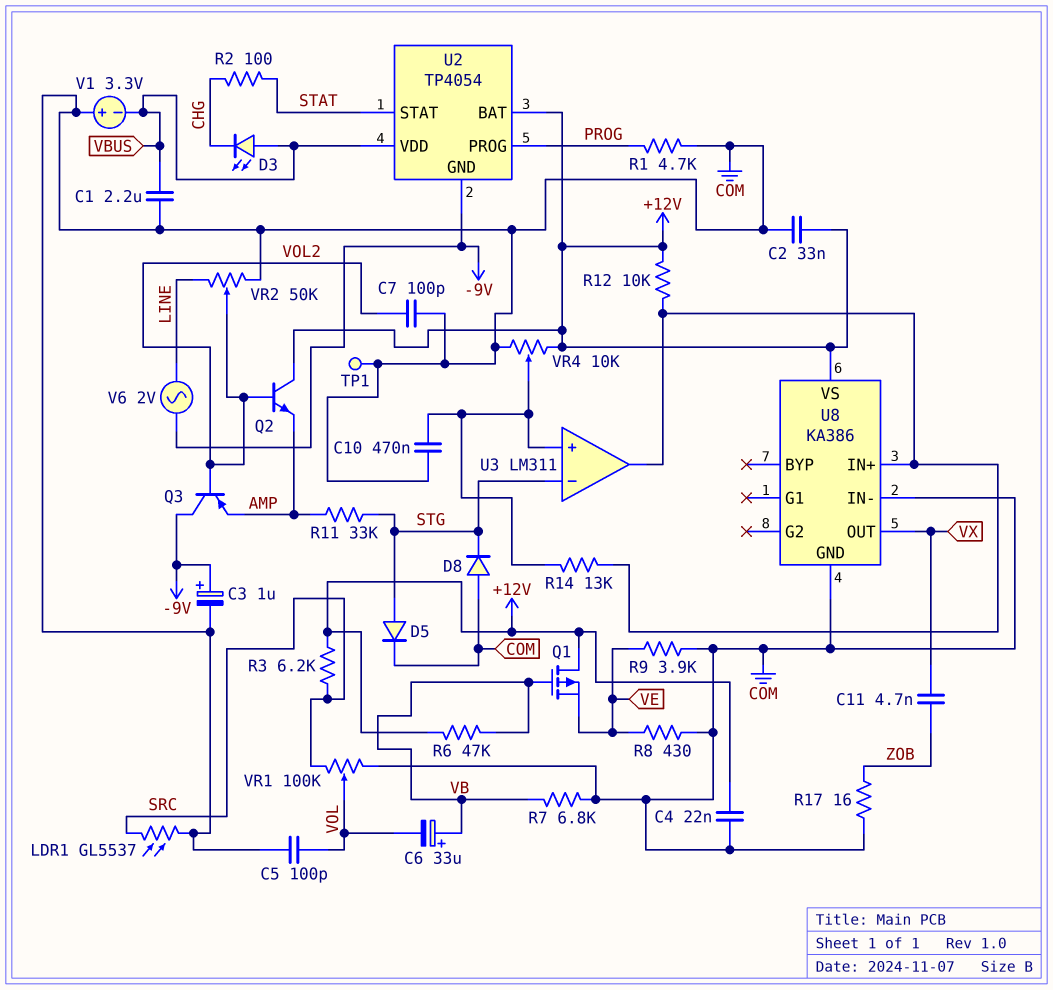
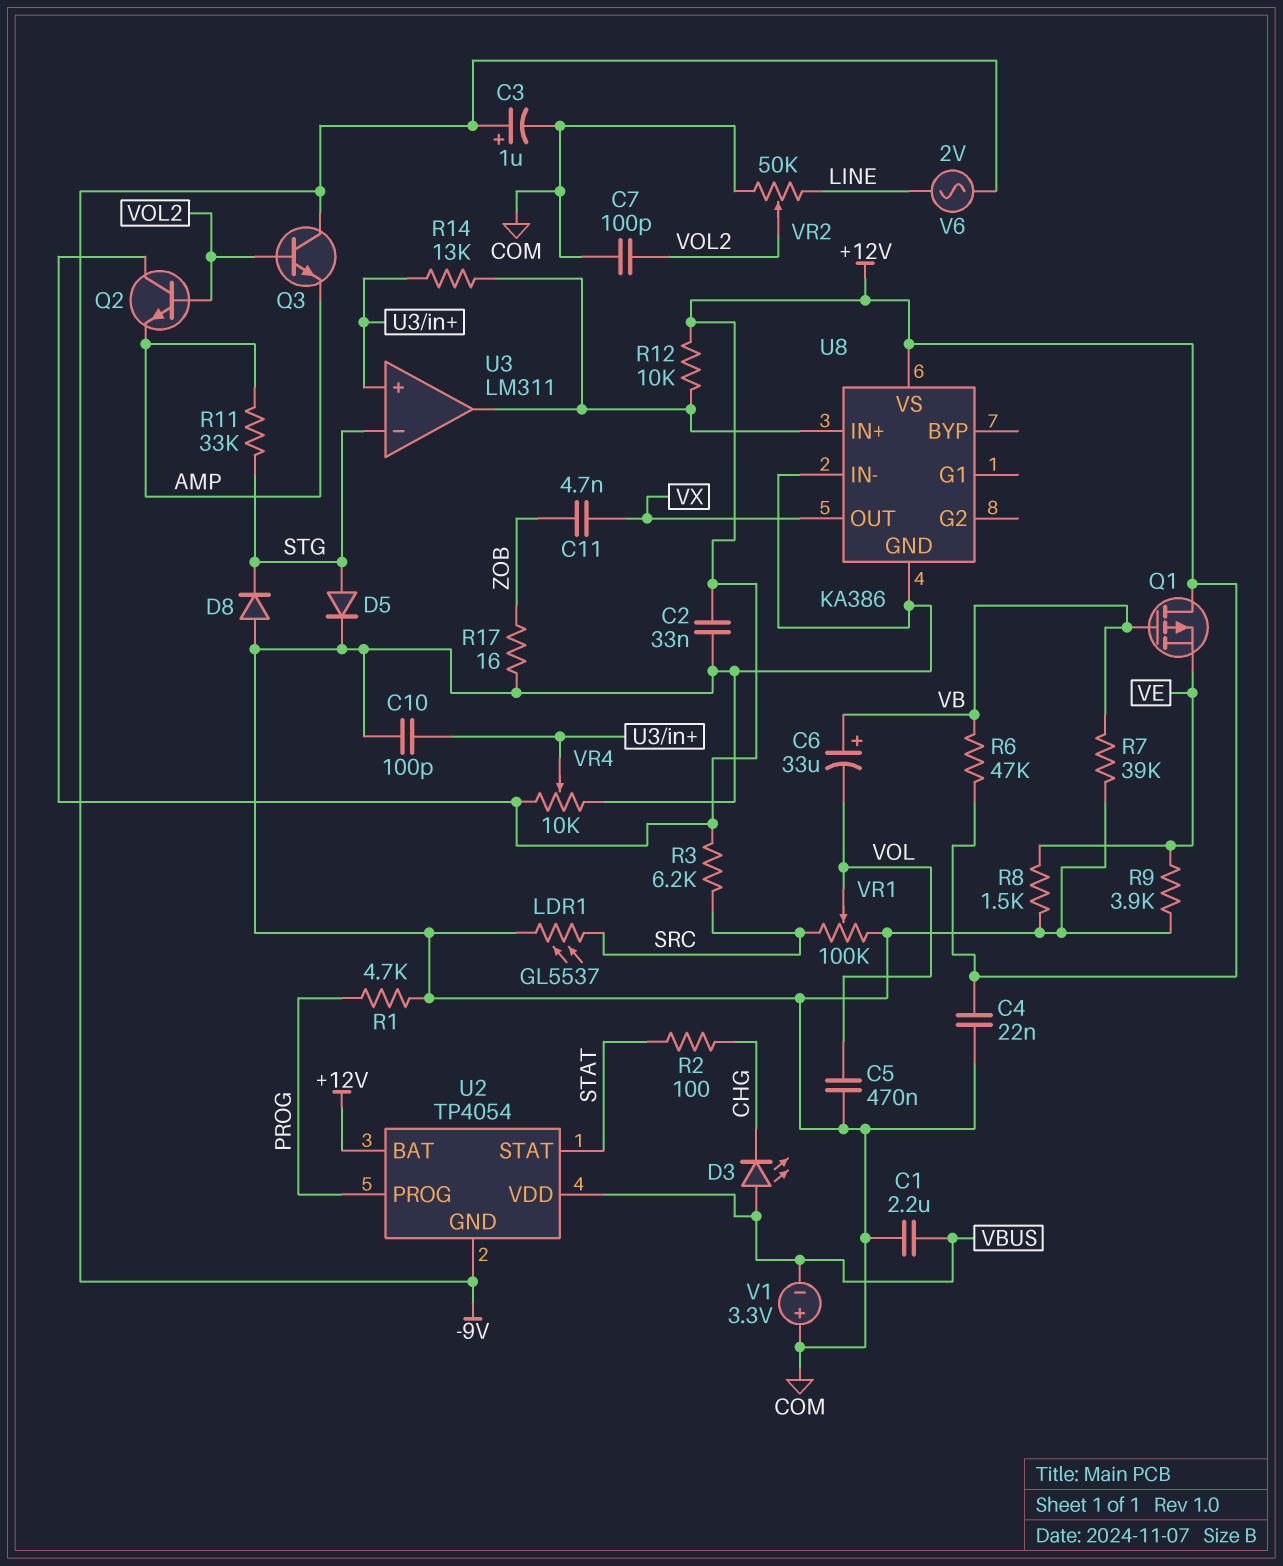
C5: 100pF (COM, VOL) -> 470nF (COM, VOL)
C10: 470nF (COM, U3/in+) -> 100pF (COM, U3/in+)
Q3: PNP (B VOL2, C -9V, E AMP) -> NPN (B VOL2, C -9V, E AMP)
R7: 6.8k (COM, VB) -> 39k (COM, VB)
R8: 430 (COM, VE) -> 1.5k (COM, VE)
TP1: test point (COM) -> none

